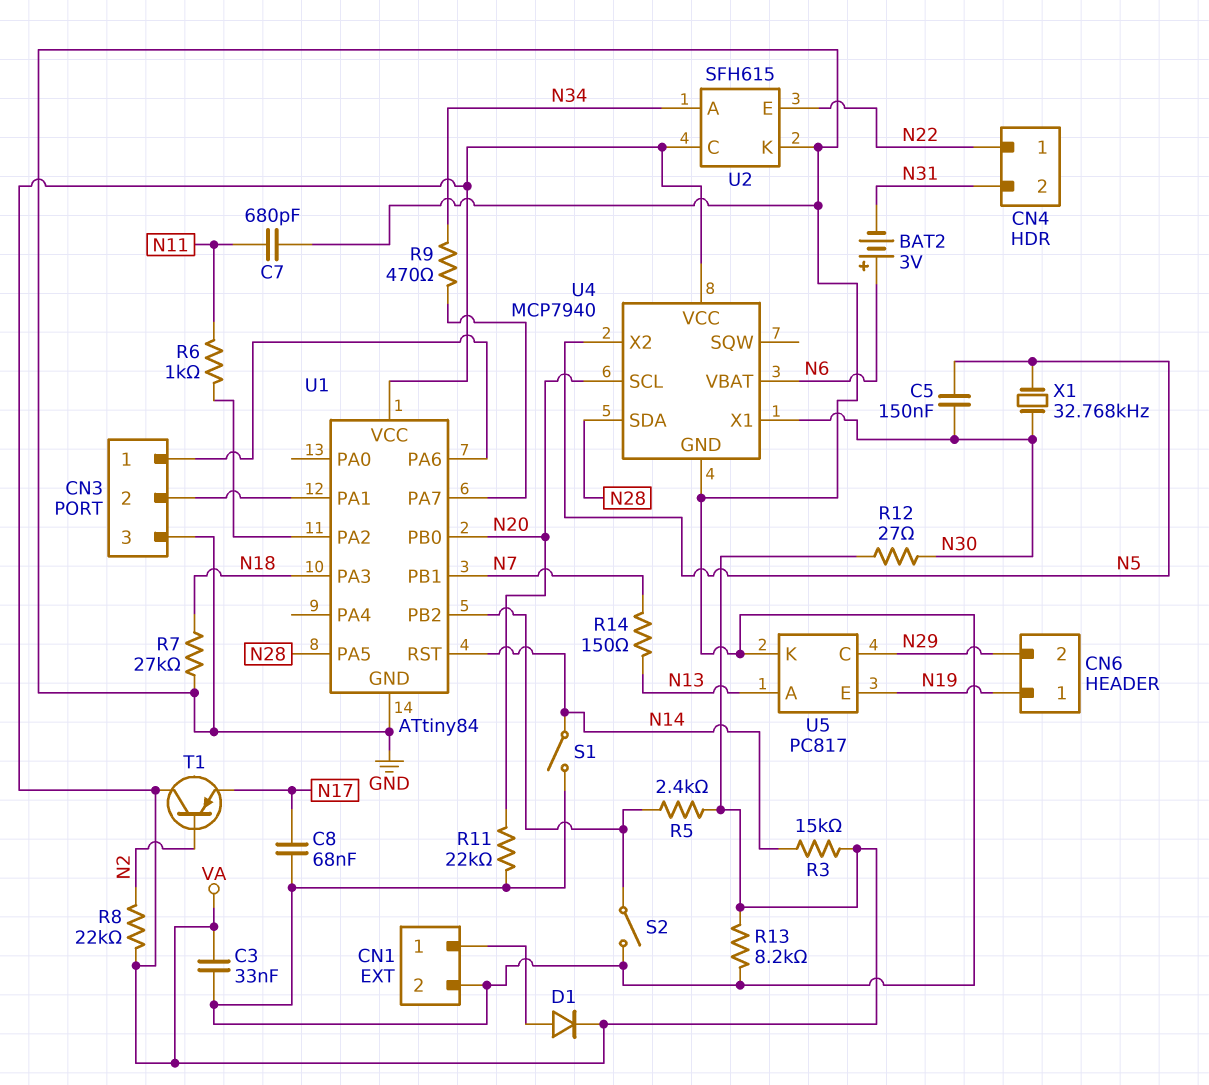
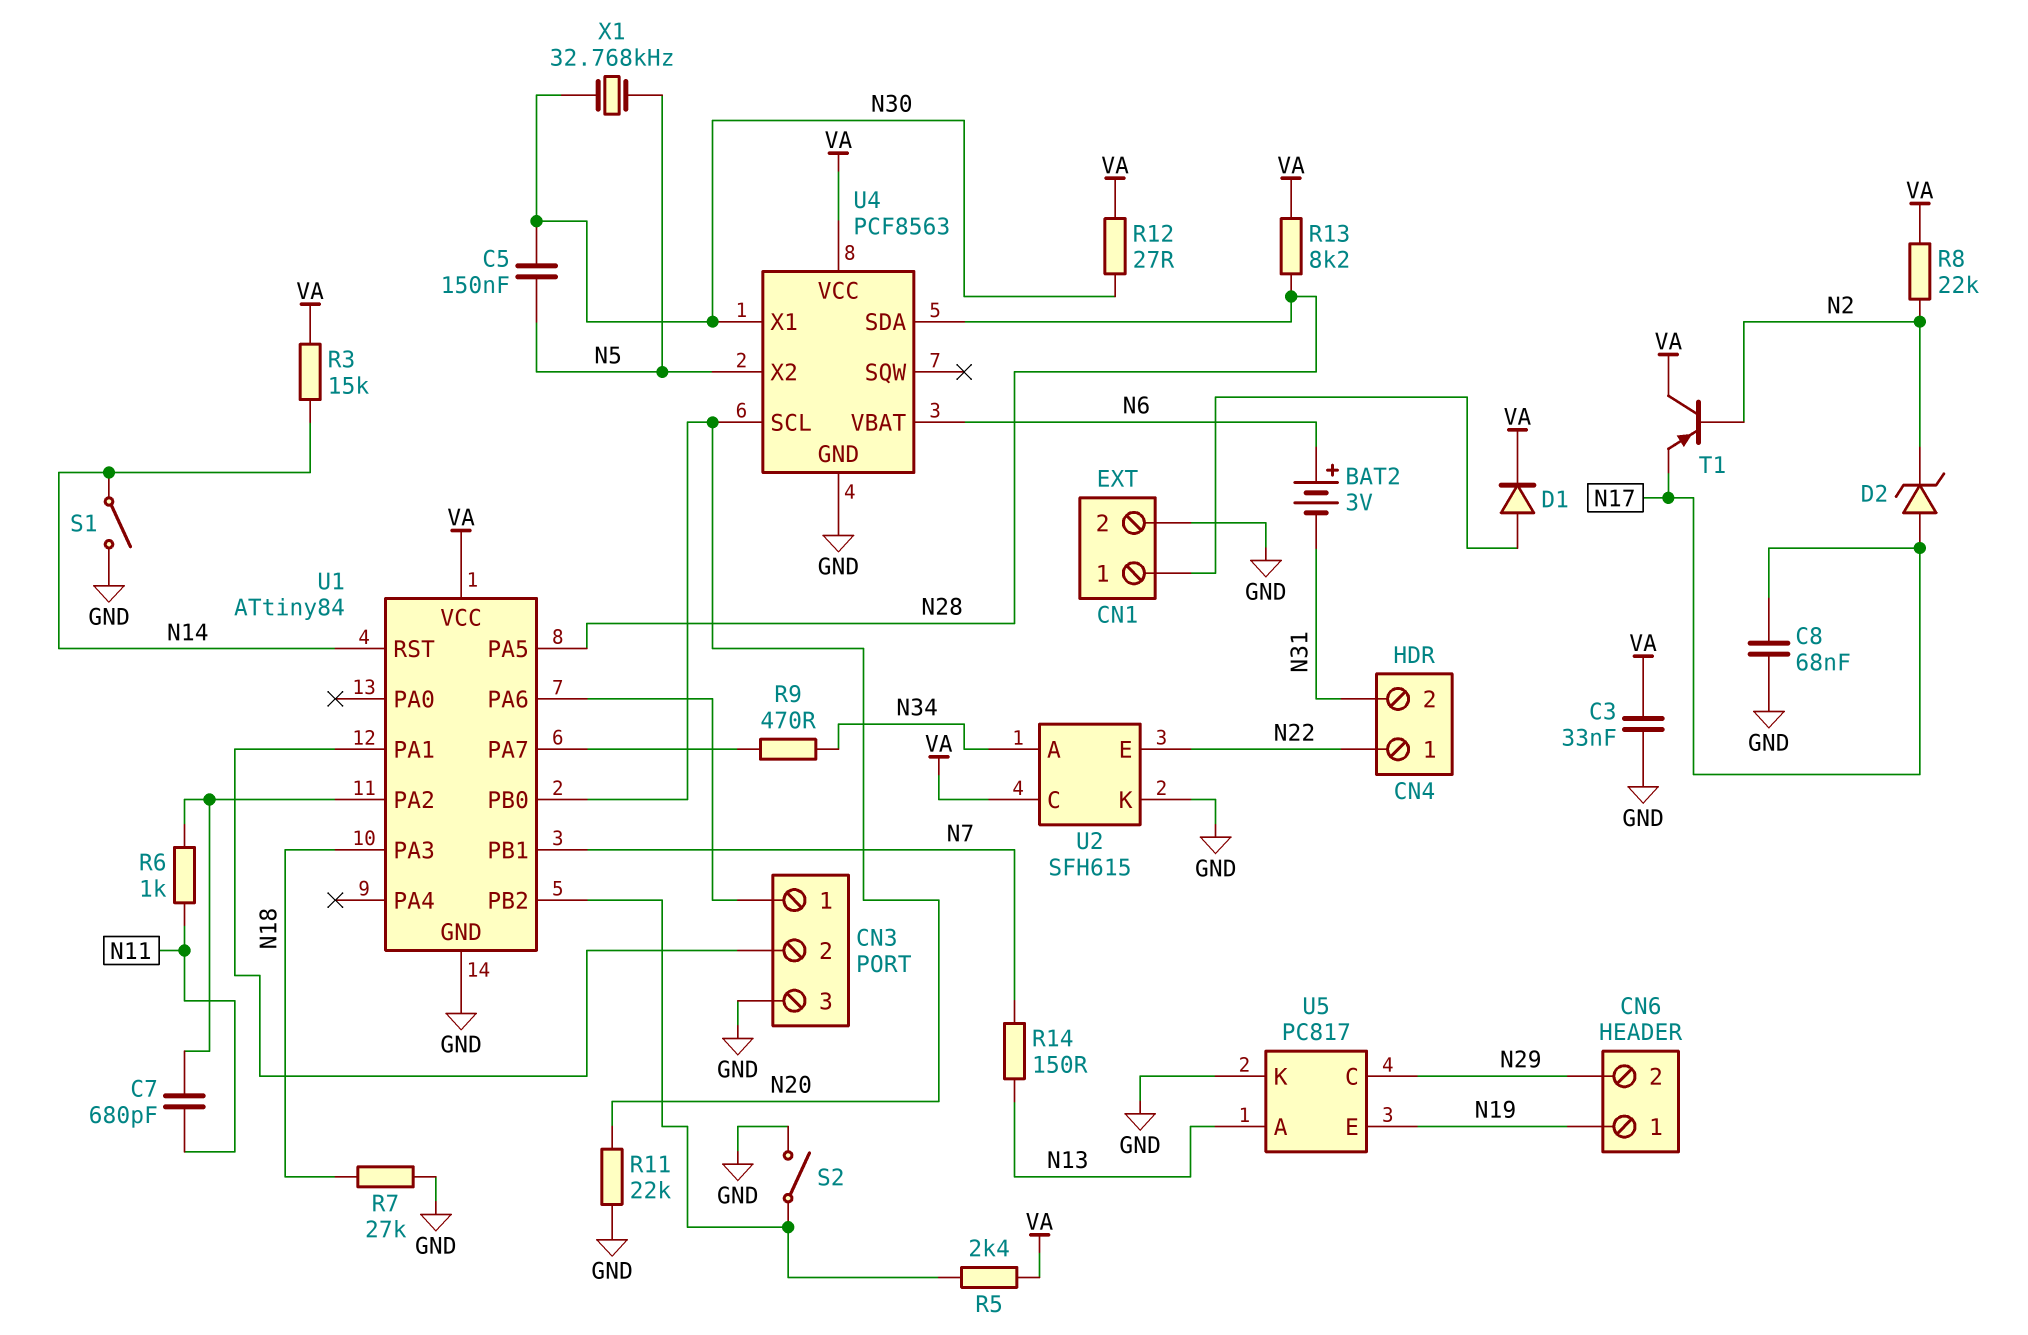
C7: 680pF (GND, N11) -> 680pF (N11, U1/PA2)
D2: none -> zener (A N17, K N2)
R13: 8.2k (GND, VA) -> 8.2k (N28, VA)
U4: MCP7940 -> PCF8563

